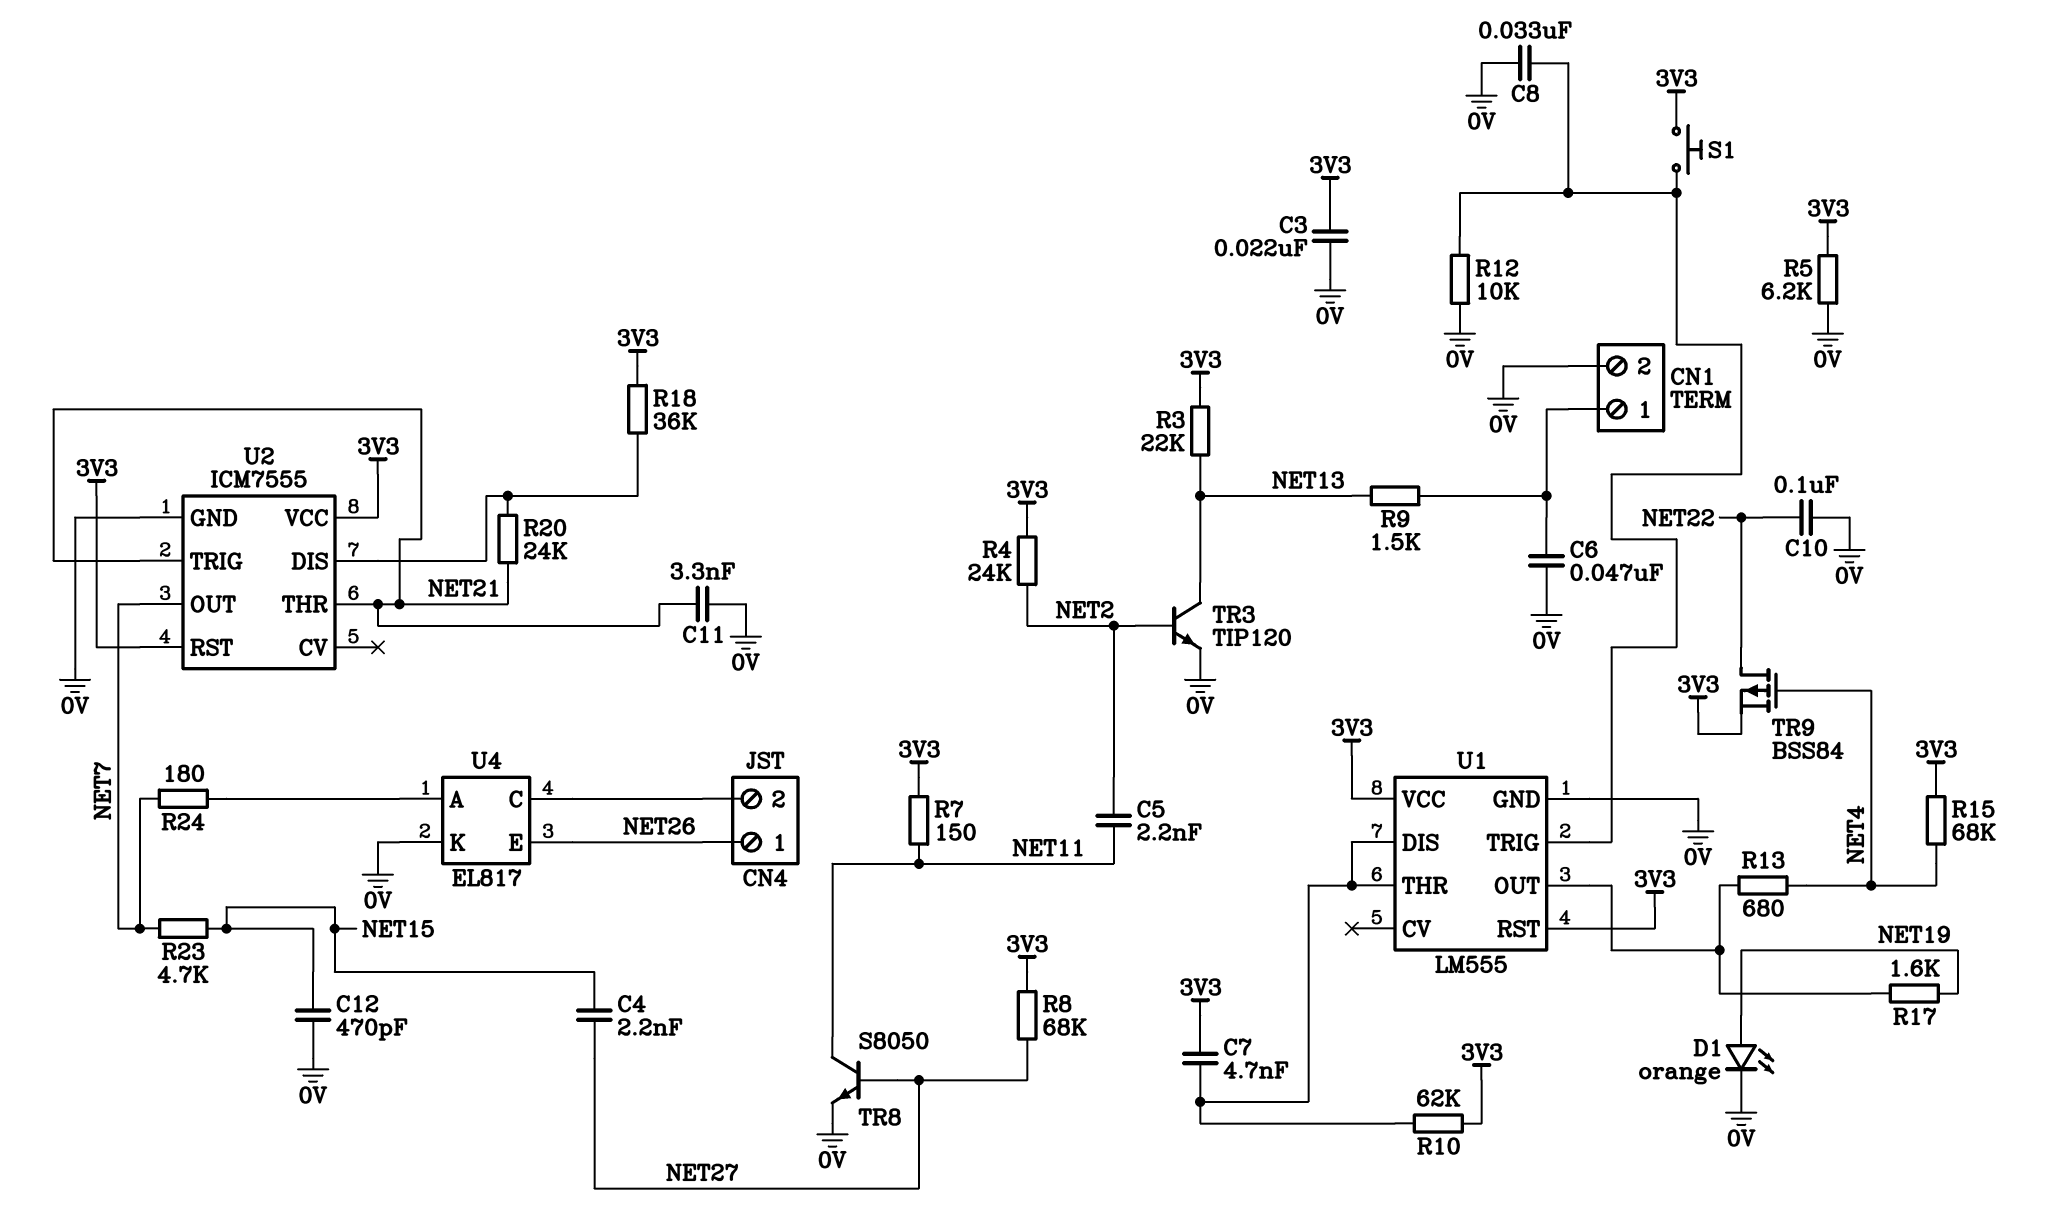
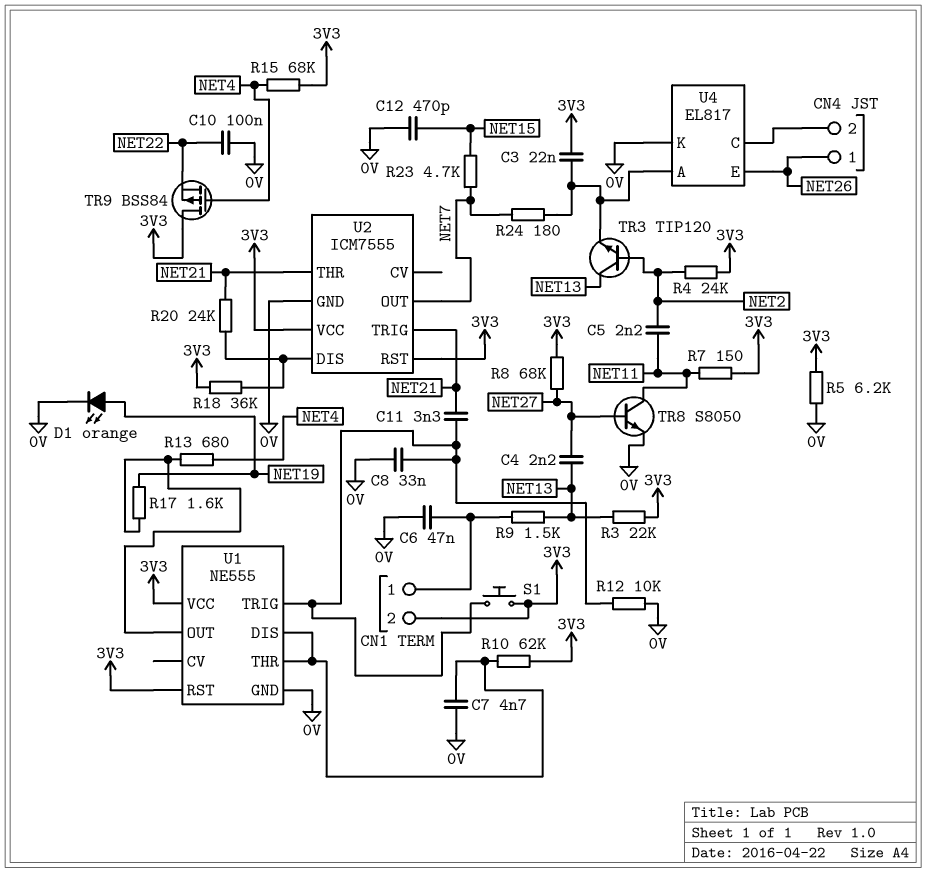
C3: 22nF (0V, 3V3) -> 22nF (3V3, U4/A)
C4: 2.2nF (NET15, NET27) -> 2.2nF (NET13, NET27)
C7: 4.7nF (3V3, U1/DIS) -> 4.7nF (0V, U1/DIS)
C11: 3.3nF (0V, NET21) -> 3.3nF (NET21, U1/TRIG)
CN1 pin 2: 0V -> 3V3
TR3: NPN TIP120 (B NET2, C NET13, E 0V) -> NPN TIP120 (B NET2, C NET13, E U4/A)
TR9: PMOS BSS84 (G NET4, D NET22, S 3V3) -> PMOS BSS84 (G NET4, D 3V3, S NET22)
U1: LM555 -> NE555

